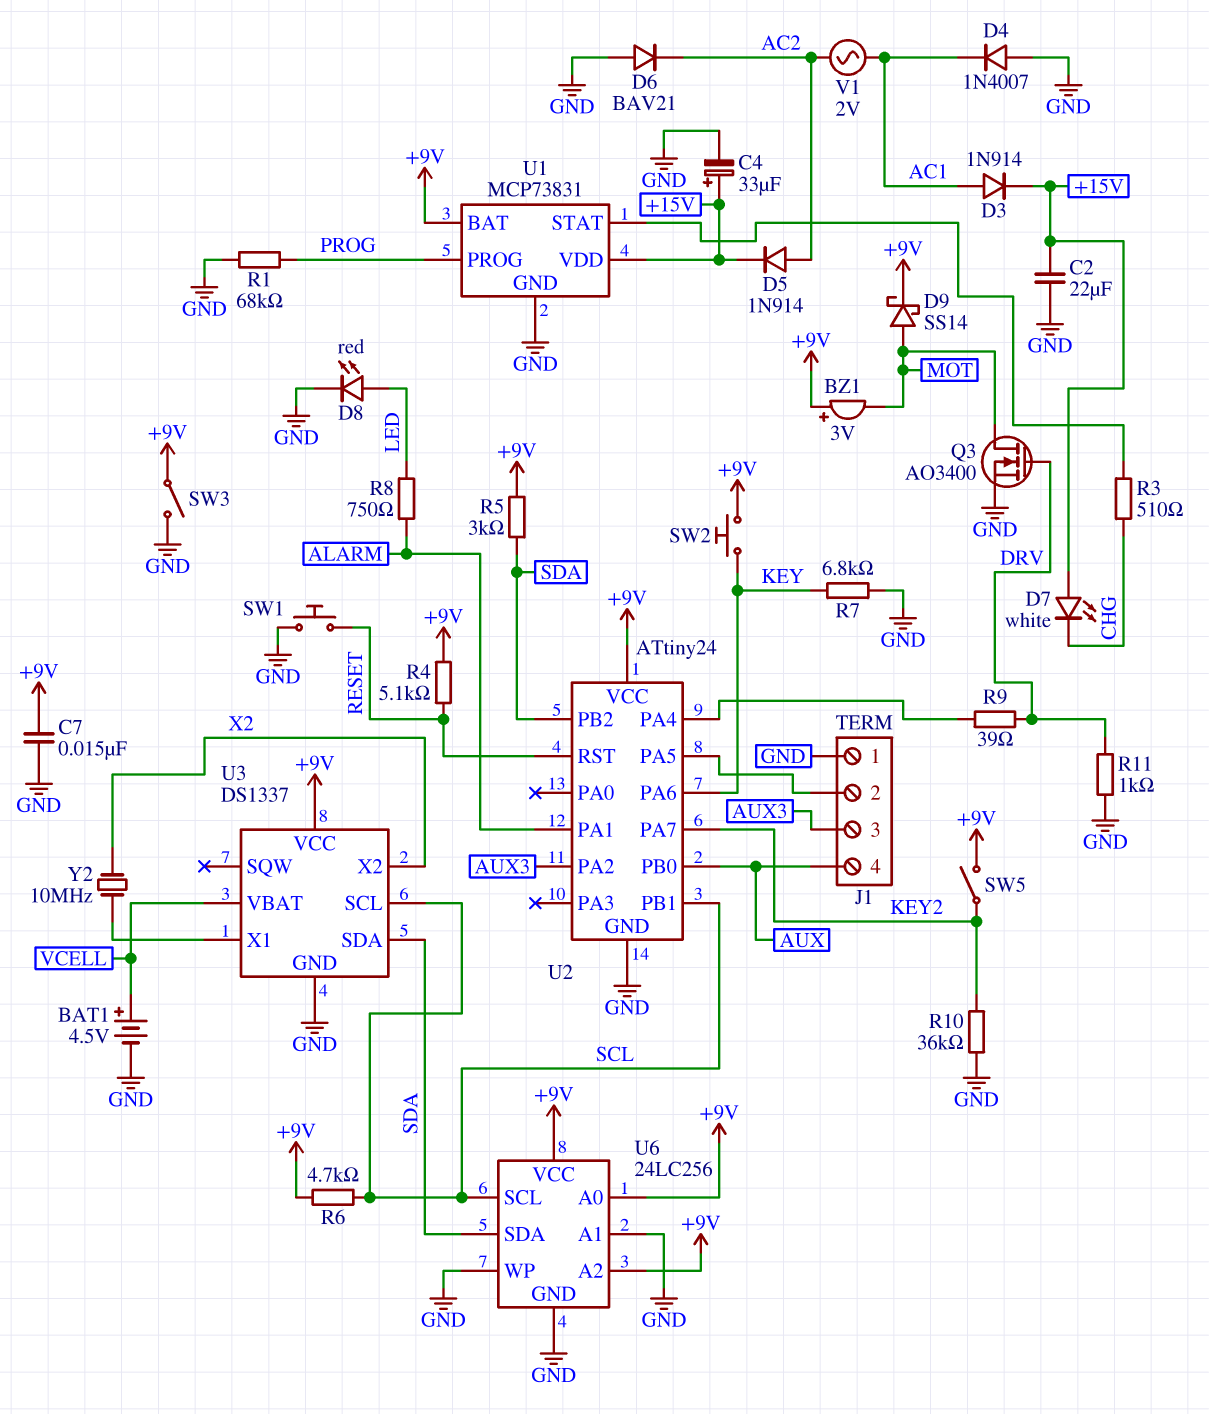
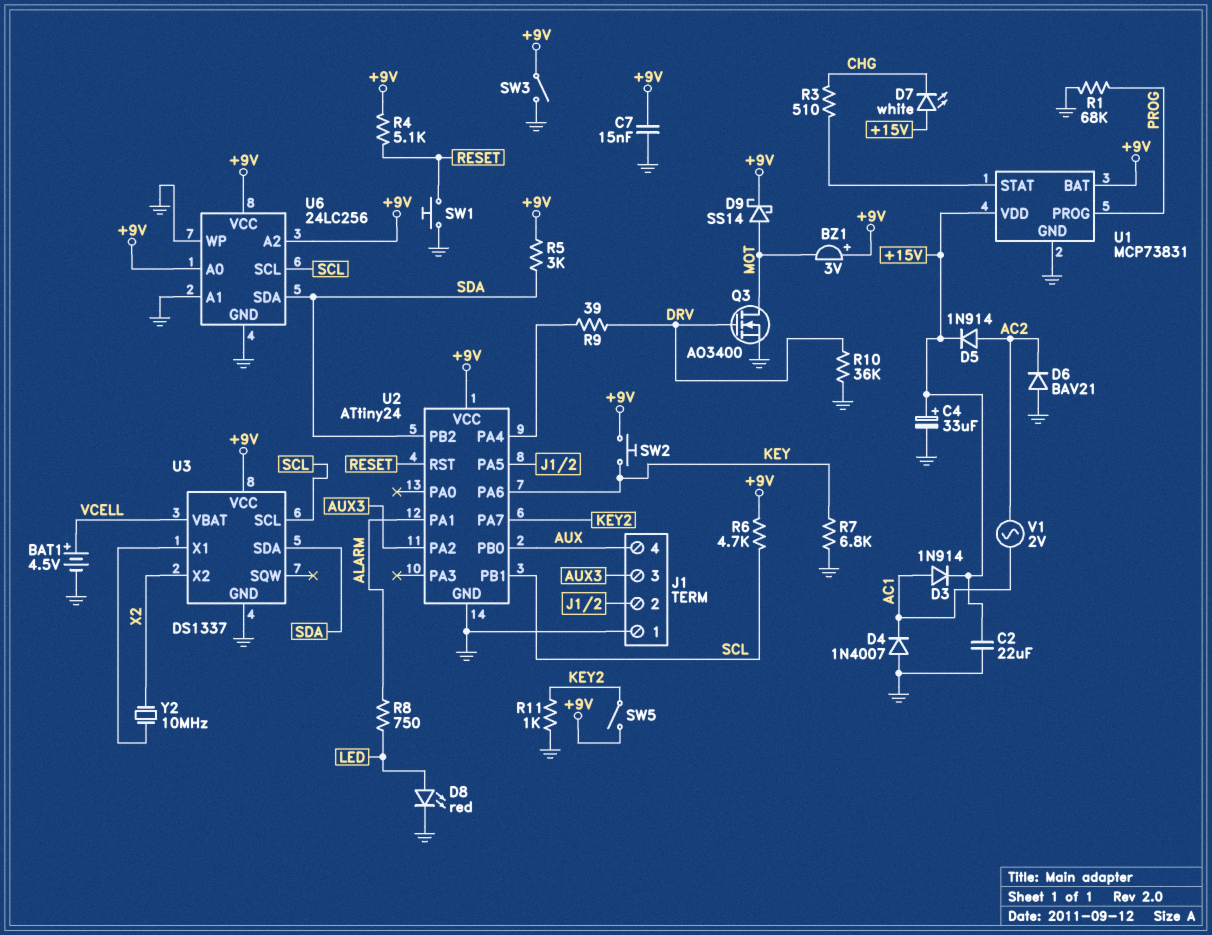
R10: 36k (GND, KEY2) -> 36k (DRV, GND)
R11: 1k (DRV, GND) -> 1k (GND, KEY2)

